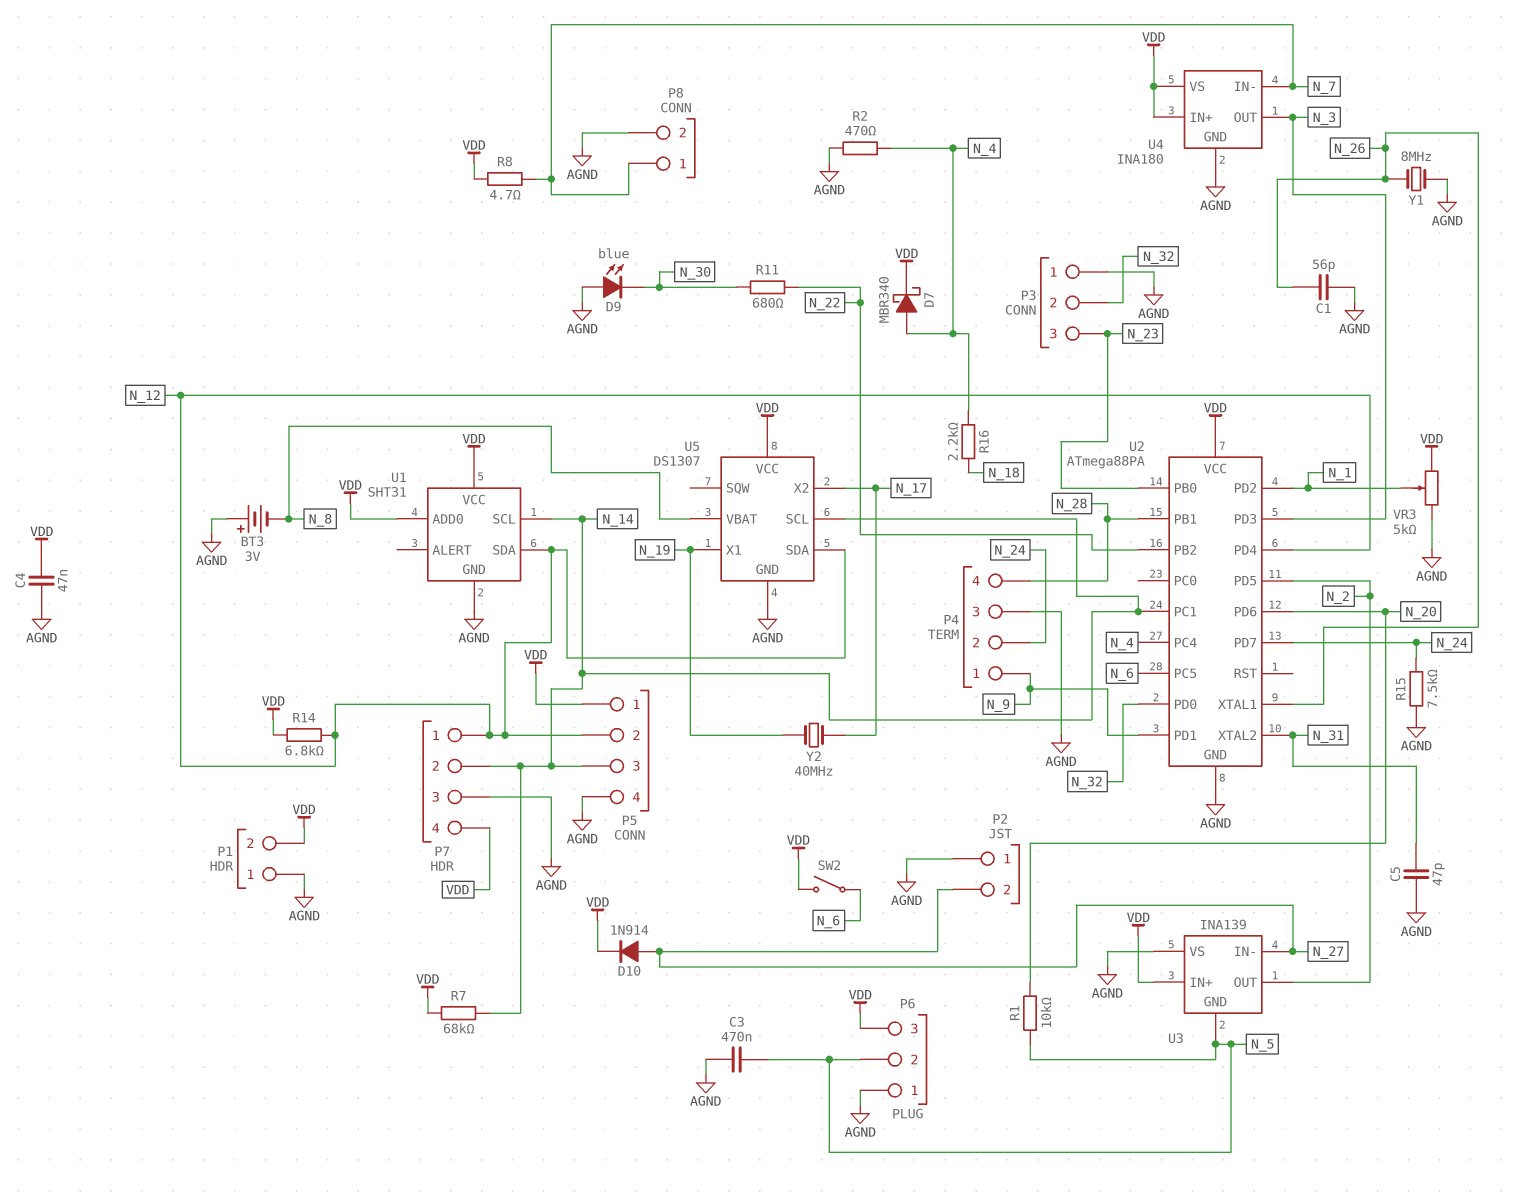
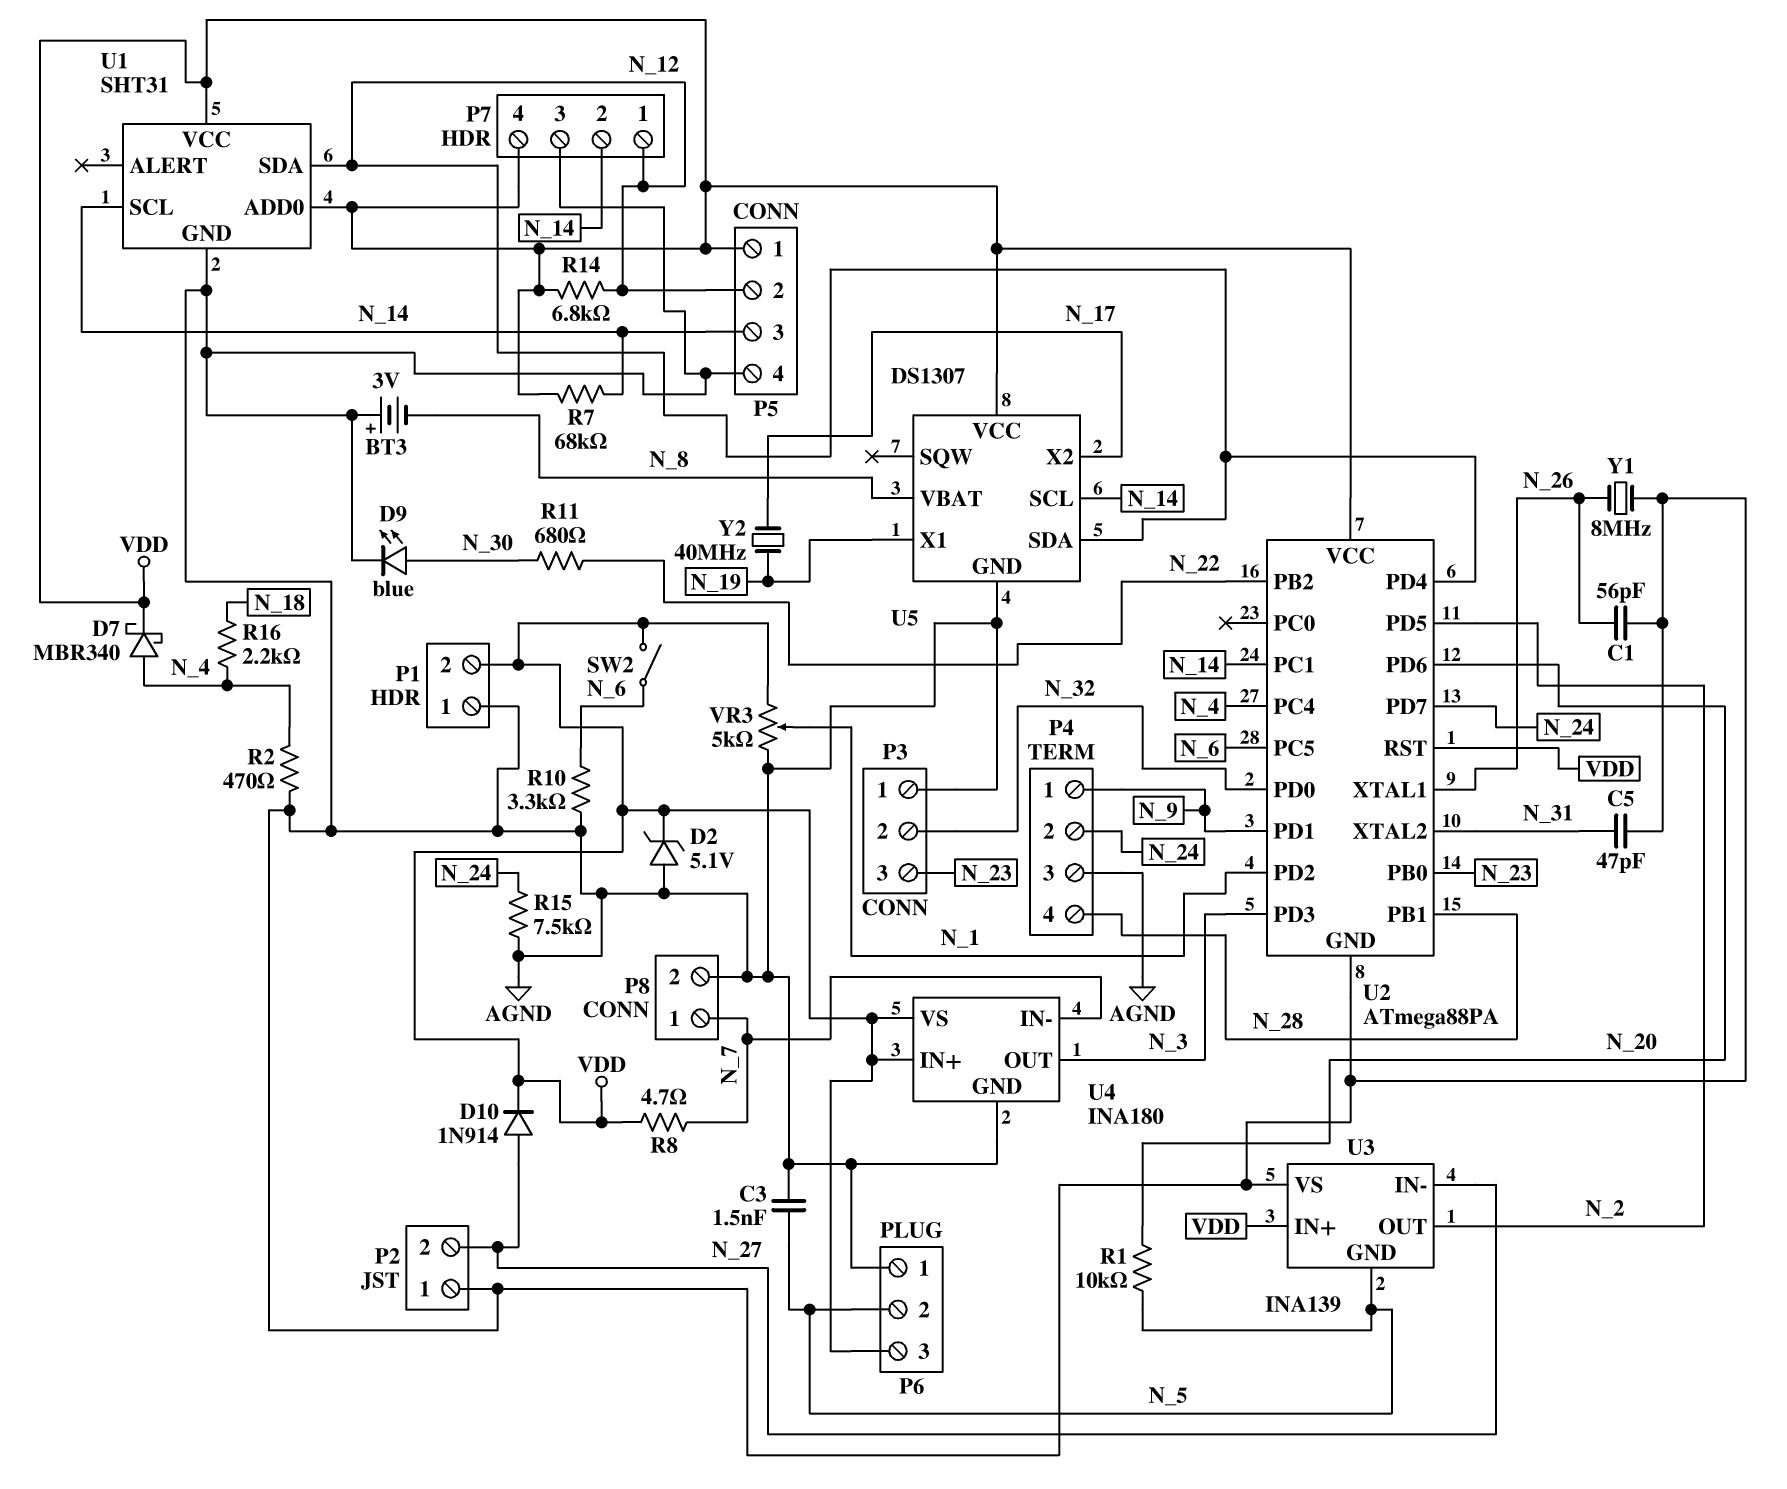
C3: 470nF (AGND, N_5) -> 1.5nF (AGND, N_5)
C4: 47nF (AGND, VDD) -> none
D2: none -> zener 5.1V (A AGND, K VDD)
D9: LED blue (A AGND, K N_30) -> LED blue (A N_30, K AGND)
R10: none -> 3.3k (AGND, N_6)
U2 pin RST: none -> VDD

